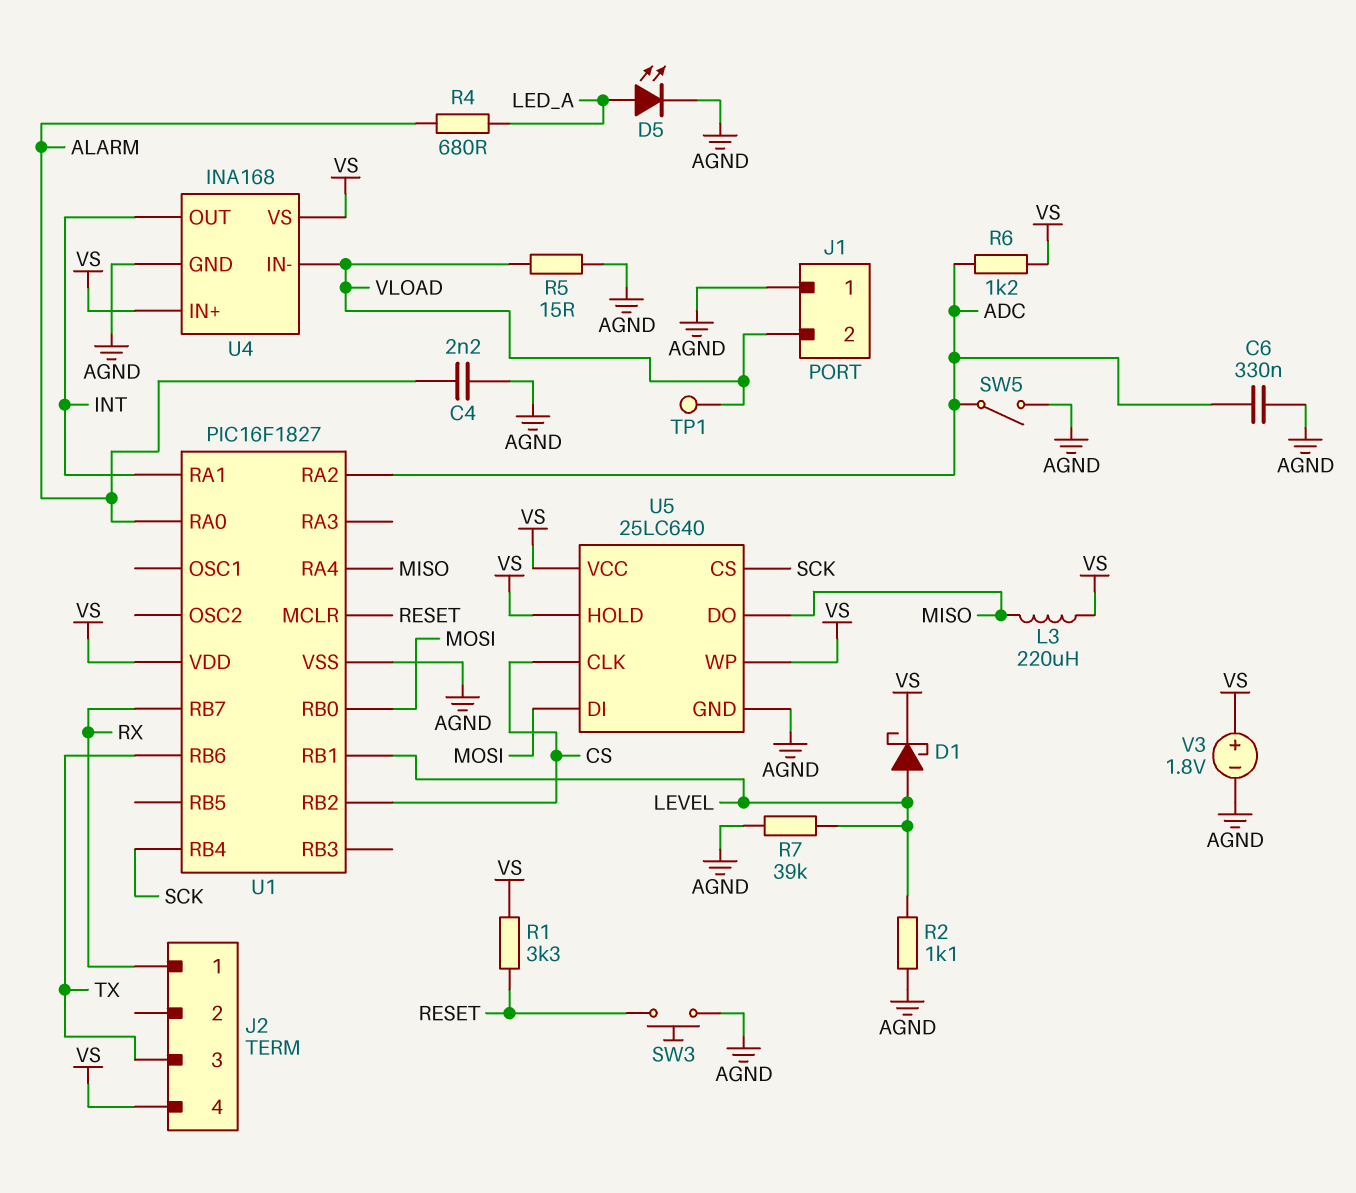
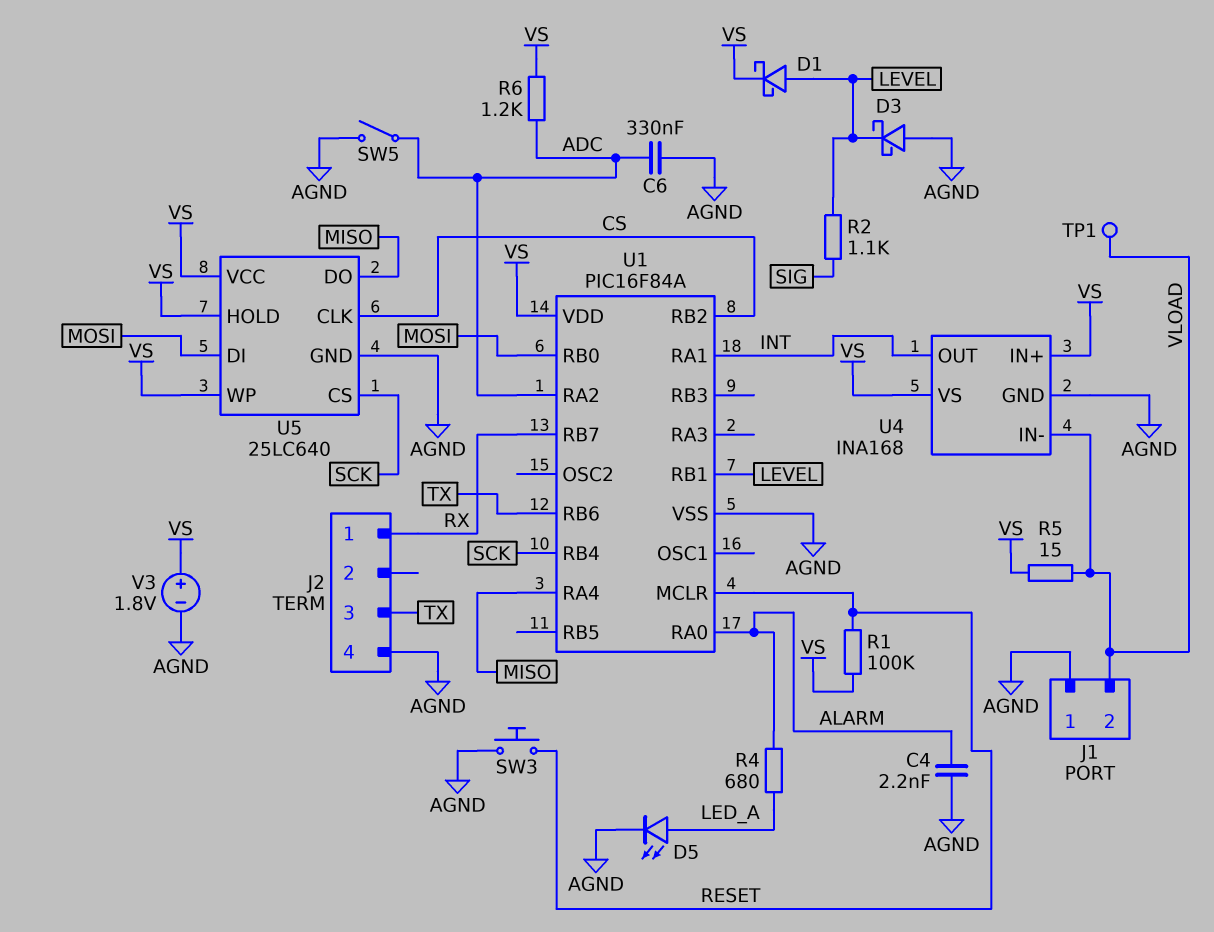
D3: none -> schottky (A AGND, K LEVEL)
J2 pin 4: VS -> AGND
L3: 220uH (MISO, VS) -> none
R1: 3.3k (RESET, VS) -> 100k (RESET, VS)
R2: 1.1k (AGND, LEVEL) -> 1.1k (LEVEL, SIG)
R5: 15 (AGND, VLOAD) -> 15 (VLOAD, VS)
R7: 39k (AGND, LEVEL) -> none
U1: PIC16F1827 -> PIC16F84A

